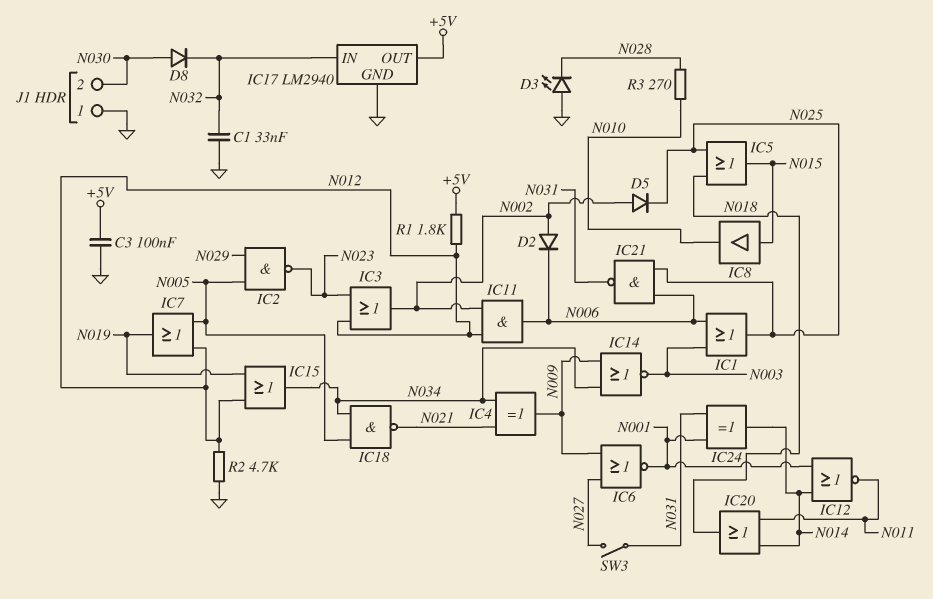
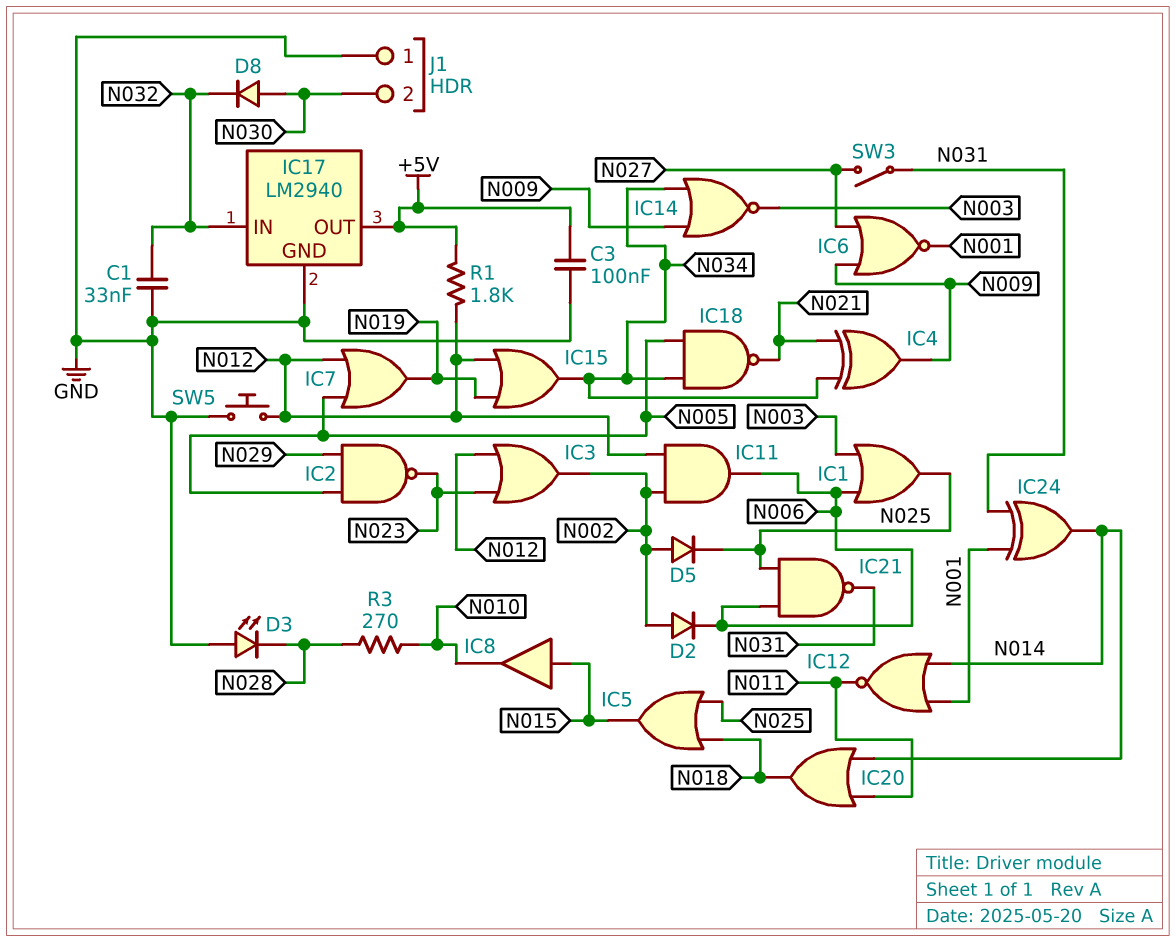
R2: 4.7k (GND, N012) -> none
SW5: none -> button (GND, N012)

